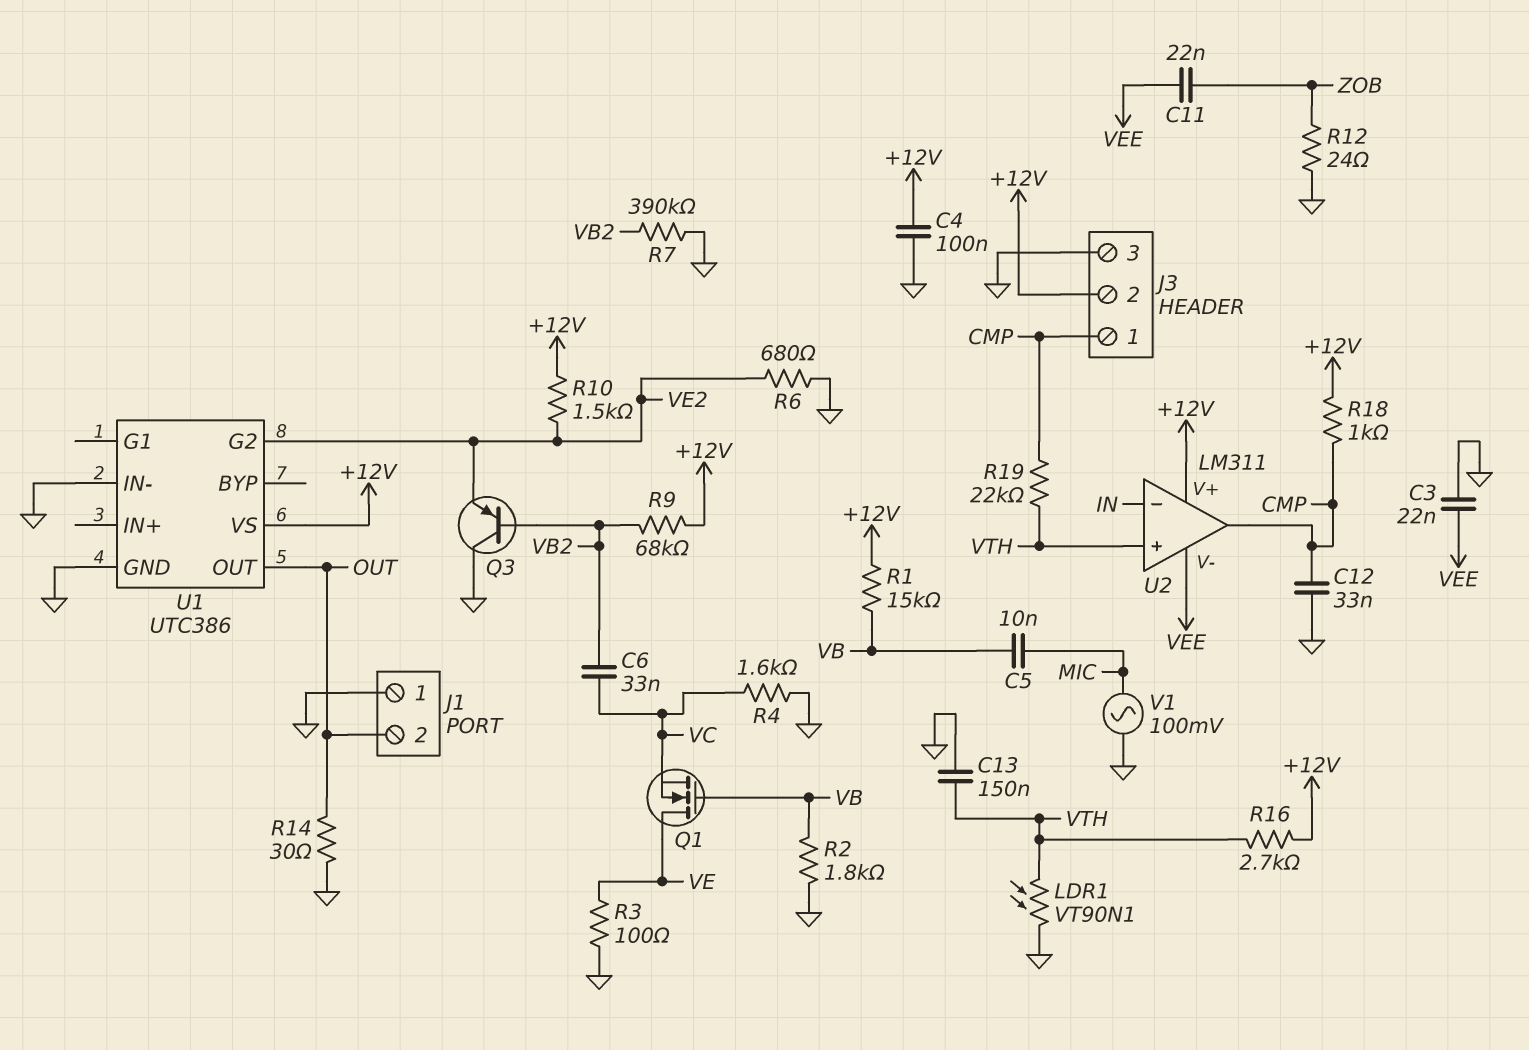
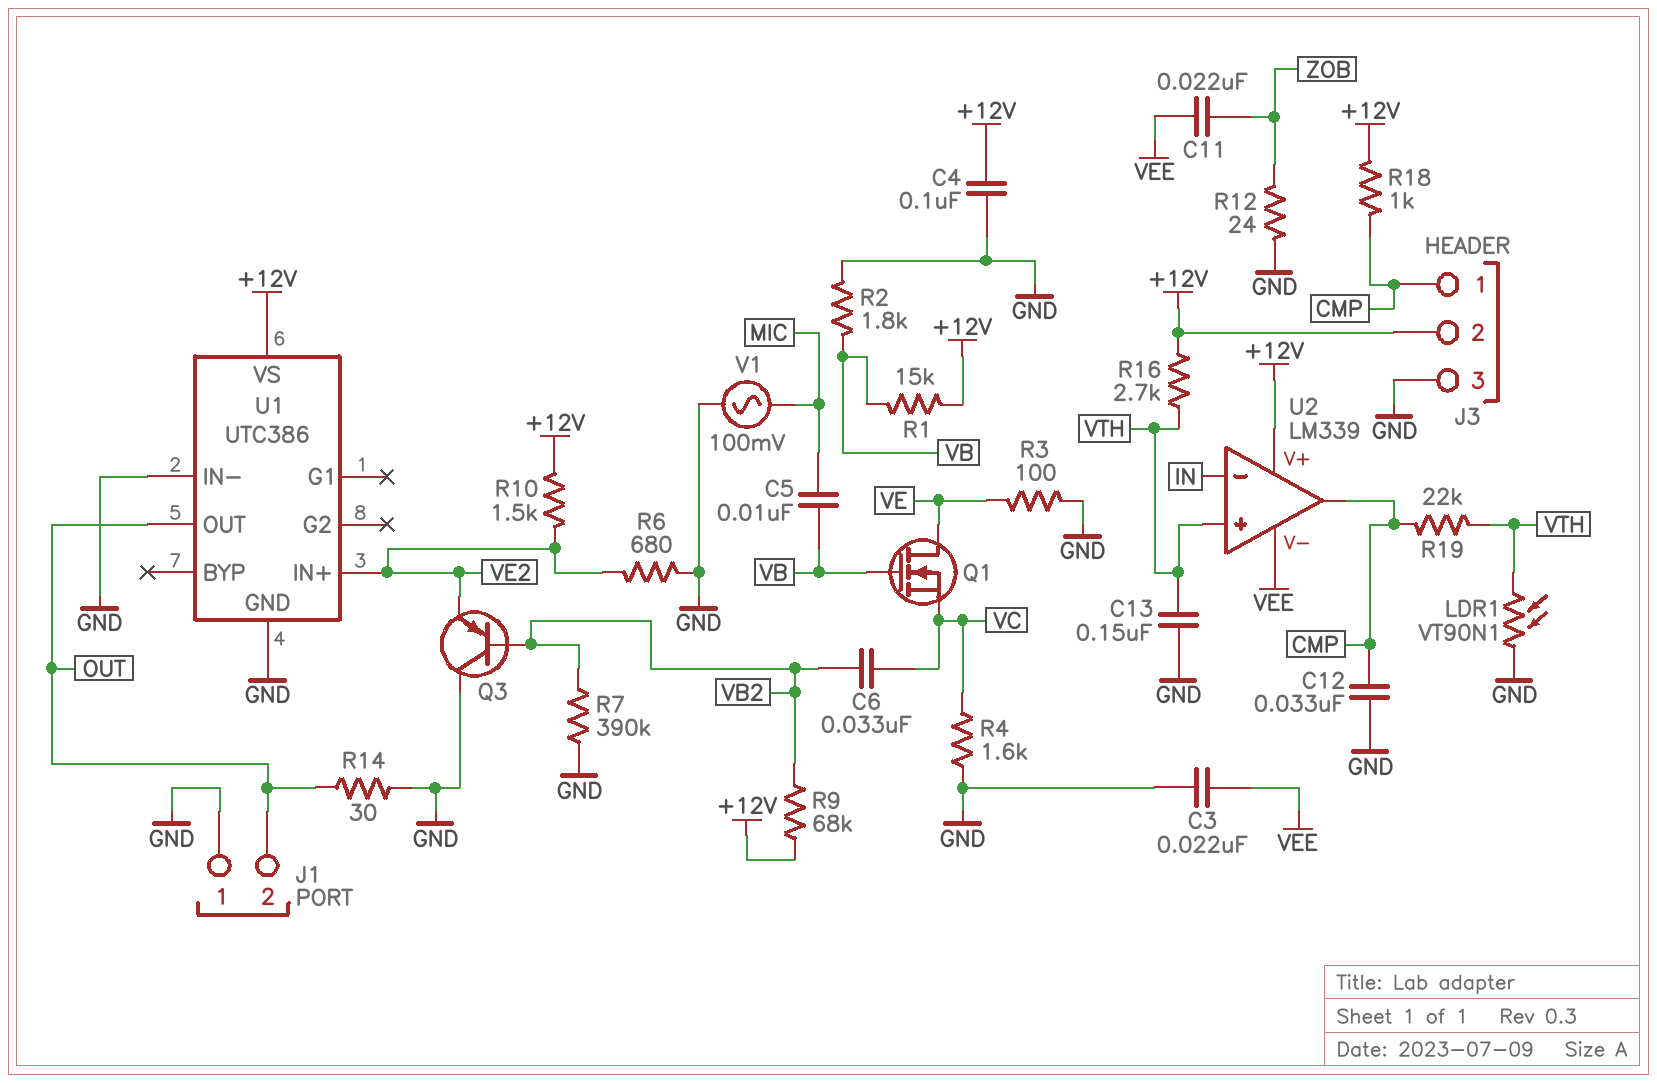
U1 pin G2: VE2 -> none
U1 pin IN+: none -> VE2
U2: LM311 -> LM339

